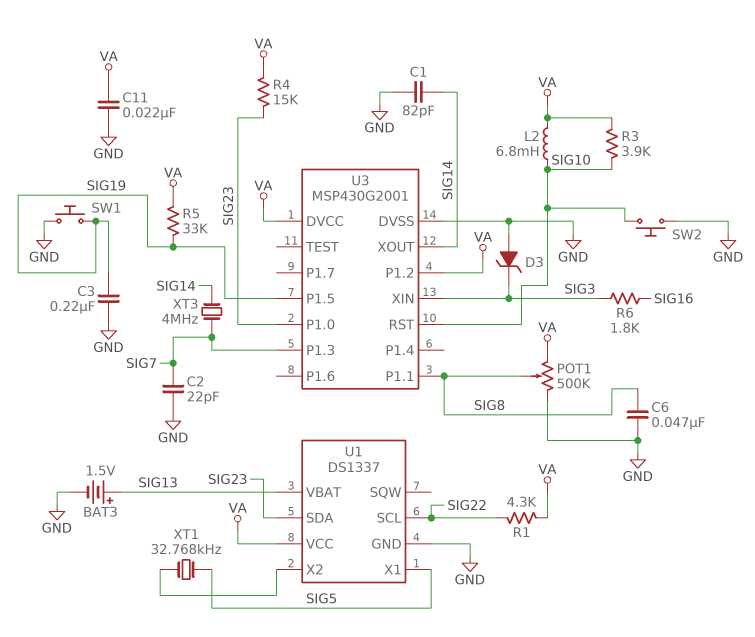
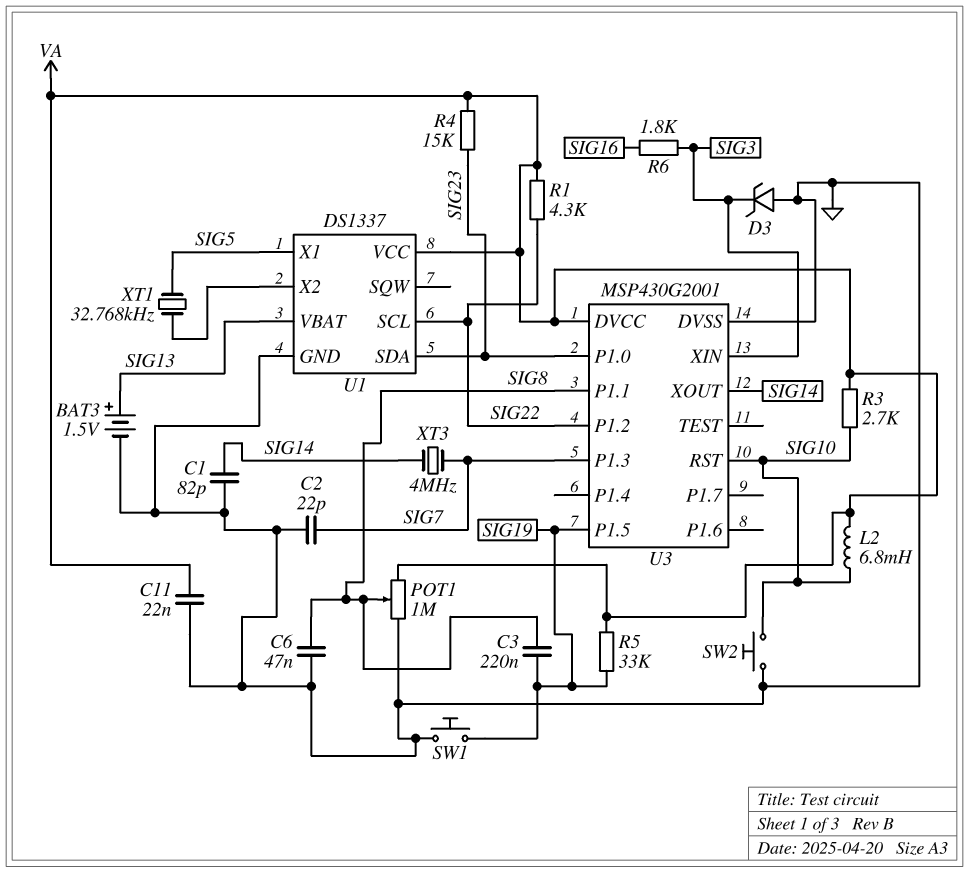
C3: 220nF (GND, SIG19) -> 220nF (SIG8, SIG19)
POT1: 500k (GND, VA, wiper SIG8) -> 1M (GND, VA, wiper SIG8)
R3: 3.9k (SIG10, VA) -> 2.7k (SIG10, VA)
U3 pin P1.2: VA -> SIG22

